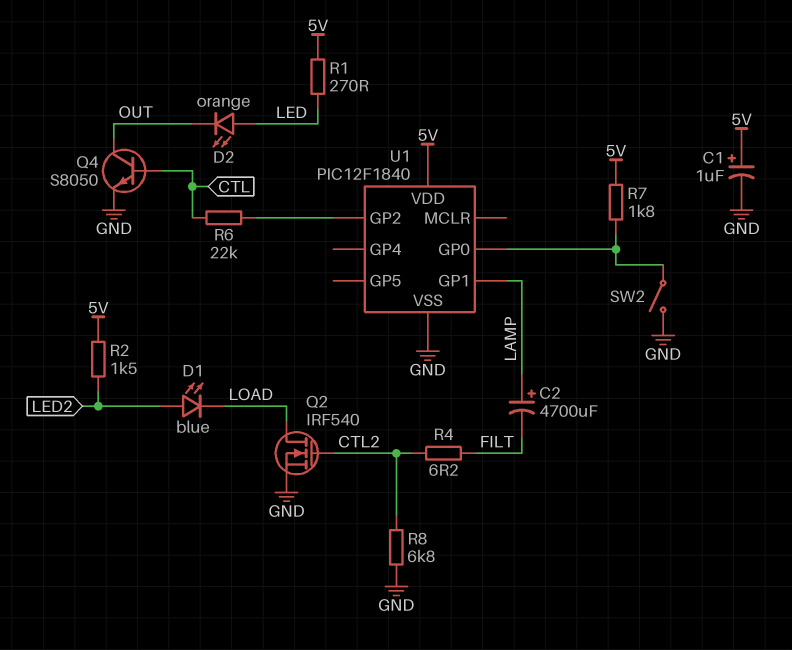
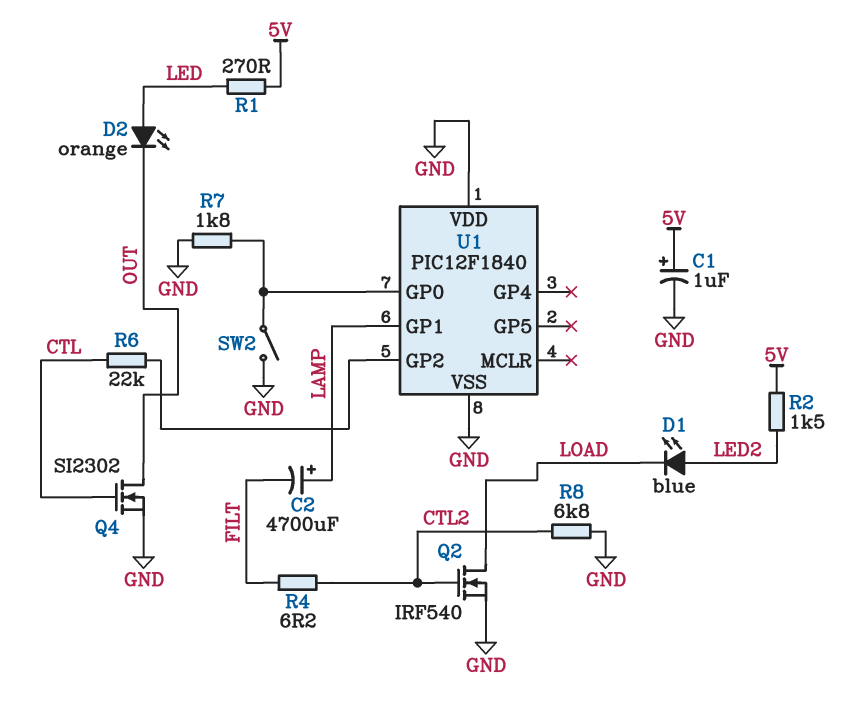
Q4: NPN S8050 (B CTL, C OUT, E GND) -> NMOS SI2302 (G CTL, D OUT, S GND)
R7: 1.8k (5V, U1/GP0) -> 1.8k (GND, U1/GP0)
U1 pin VDD: 5V -> GND

